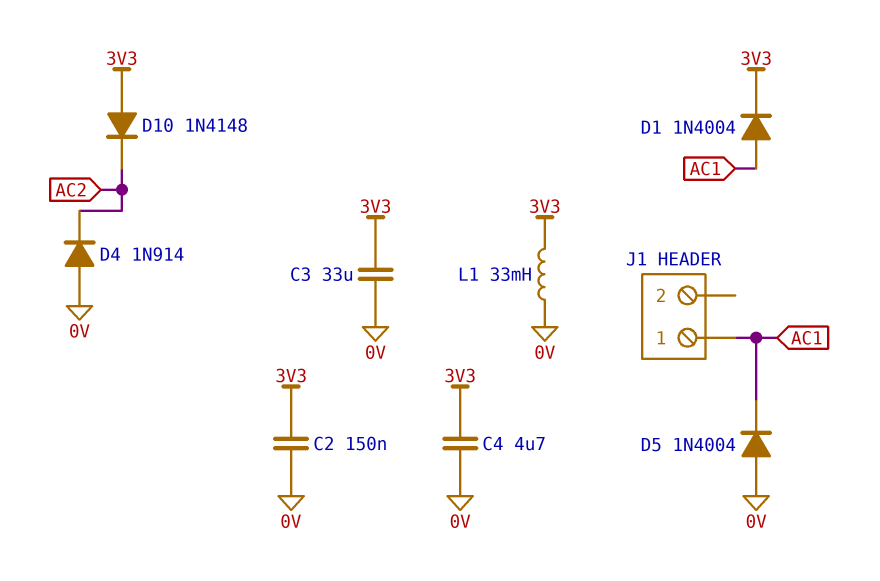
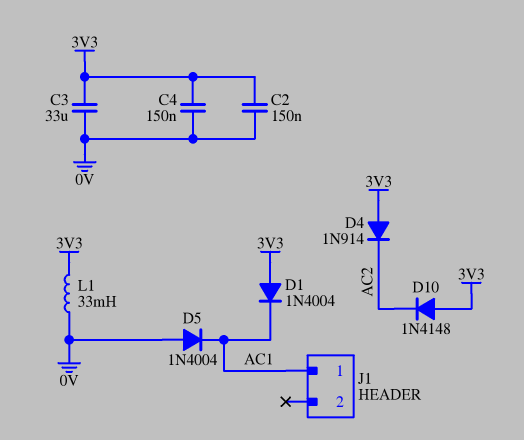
C4: 4.7uF (0V, 3V3) -> 150nF (0V, 3V3)
D1: diode 1N4004 (A AC1, K 3V3) -> diode 1N4004 (A 3V3, K AC1)
D4: diode 1N914 (A 0V, K AC2) -> diode 1N914 (A 3V3, K AC2)

